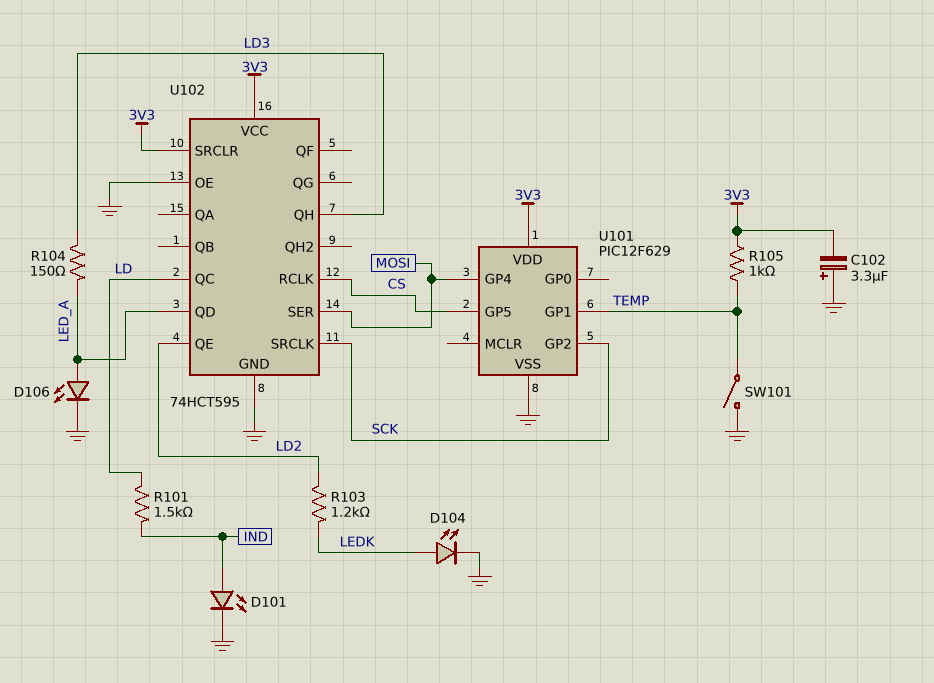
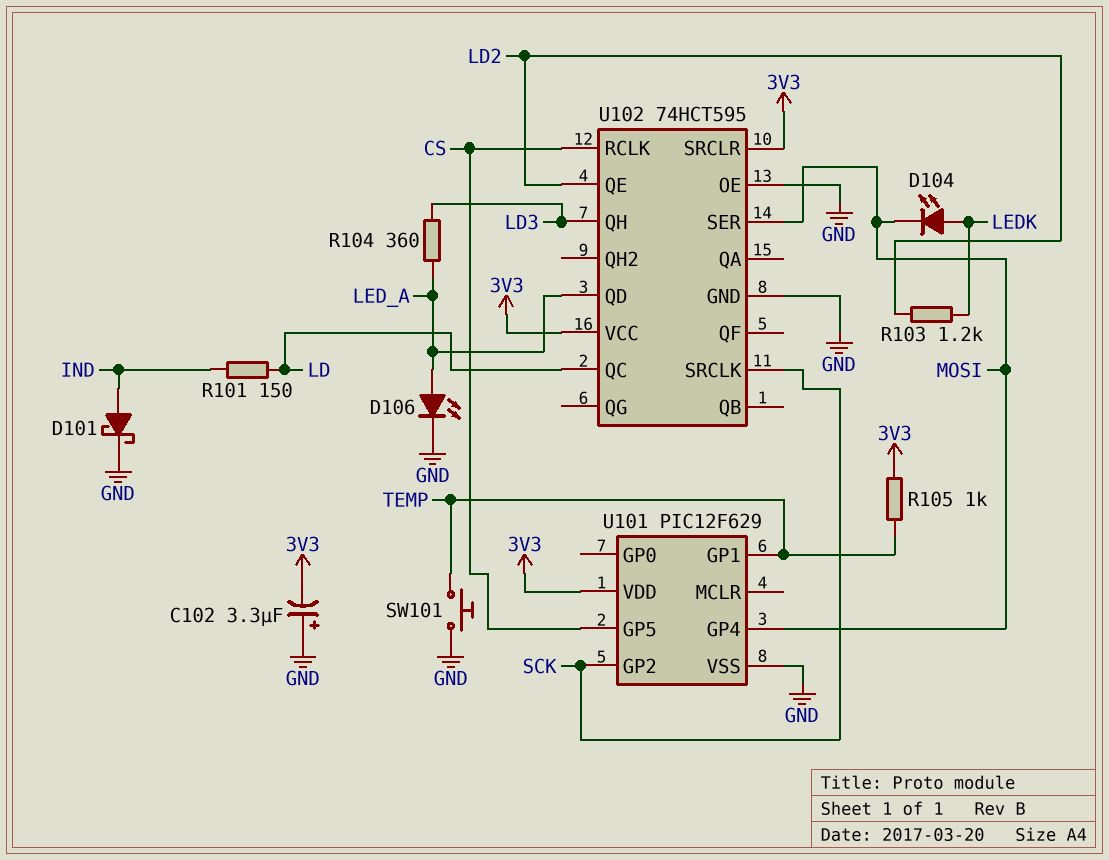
D101: LED (A IND, K GND) -> schottky (A IND, K GND)
D104: LED (A LEDK, K GND) -> LED (A LEDK, K MOSI)
R101: 1.5k (IND, LD) -> 150 (IND, LD)
R104: 150 (LD3, LED_A) -> 360 (LD3, LED_A)
SW101: switch (GND, TEMP) -> button (GND, TEMP)

